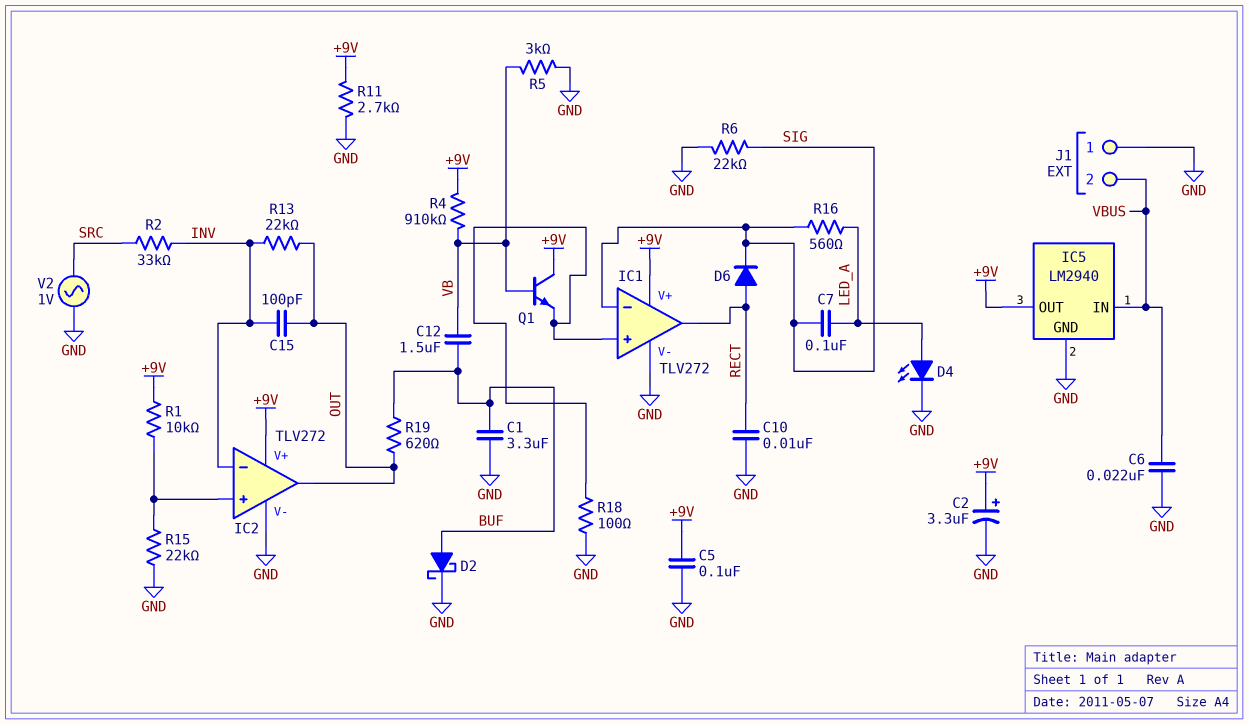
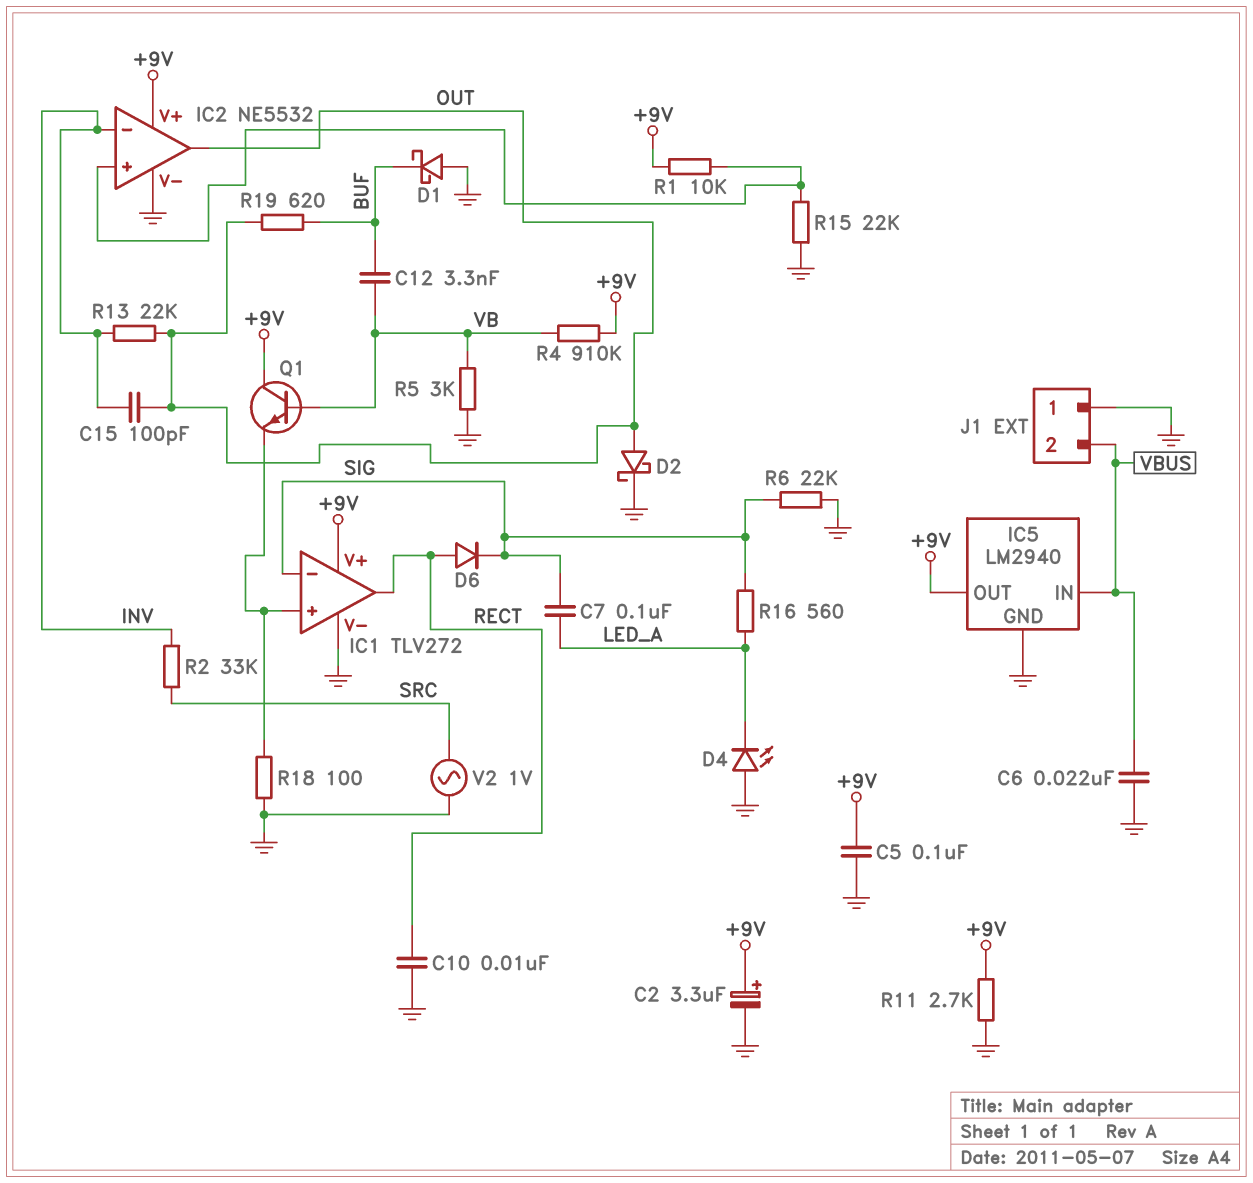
C1: 3.3uF (BUF, GND) -> none
C12: 1.5uF (BUF, VB) -> 3.3nF (BUF, VB)
D1: none -> schottky (A GND, K BUF)
D2: schottky (A BUF, K GND) -> schottky (A OUT, K GND)
D4: LED (A LED_A, K GND) -> LED (A GND, K LED_A)
IC2: TLV272 -> NE5532

